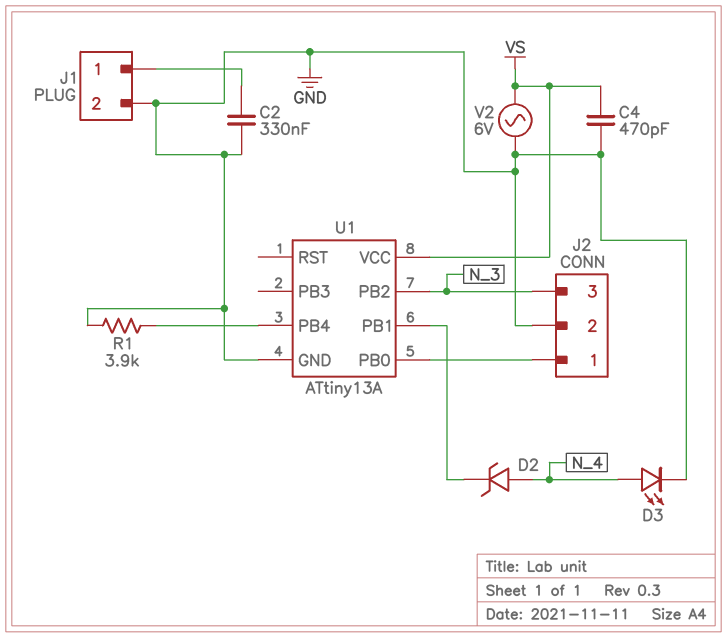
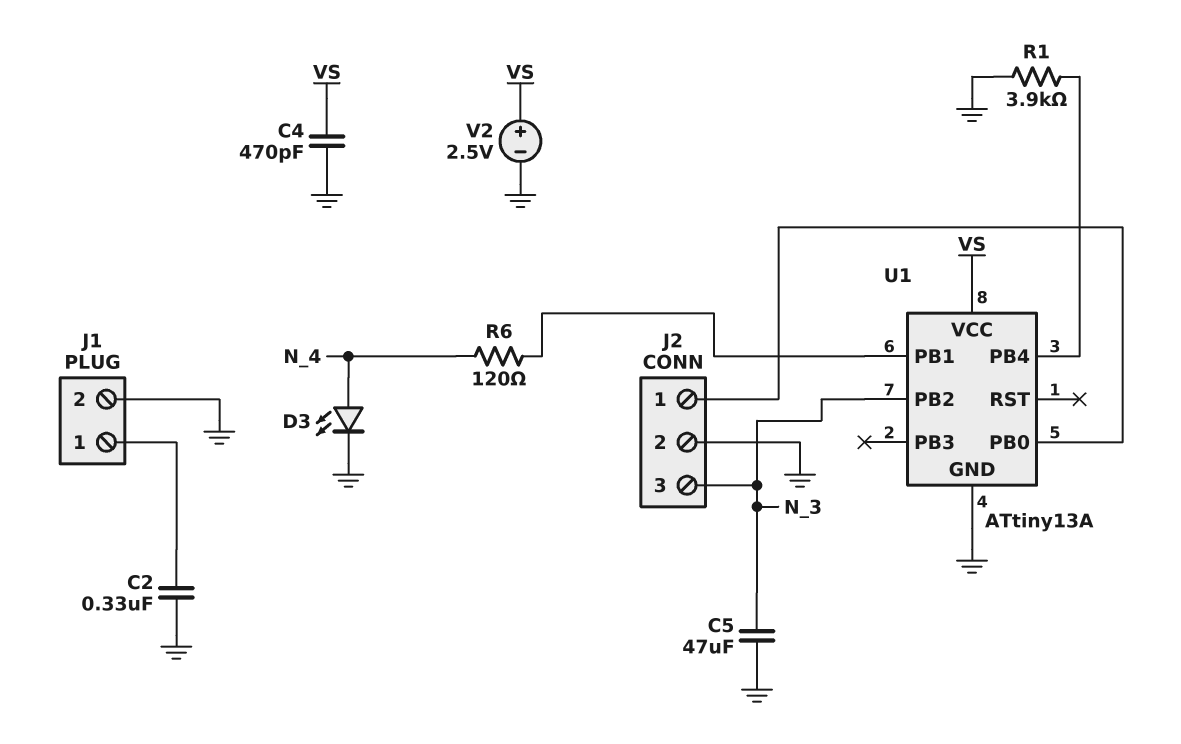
C5: none -> 47uF (GND, N_3)
D2: zener (A N_4, K U1/PB1) -> none
R6: none -> 120 (N_4, U1/PB1)
V2: AC 6V (GND, VS) -> 2.5V (plus VS, minus GND)

